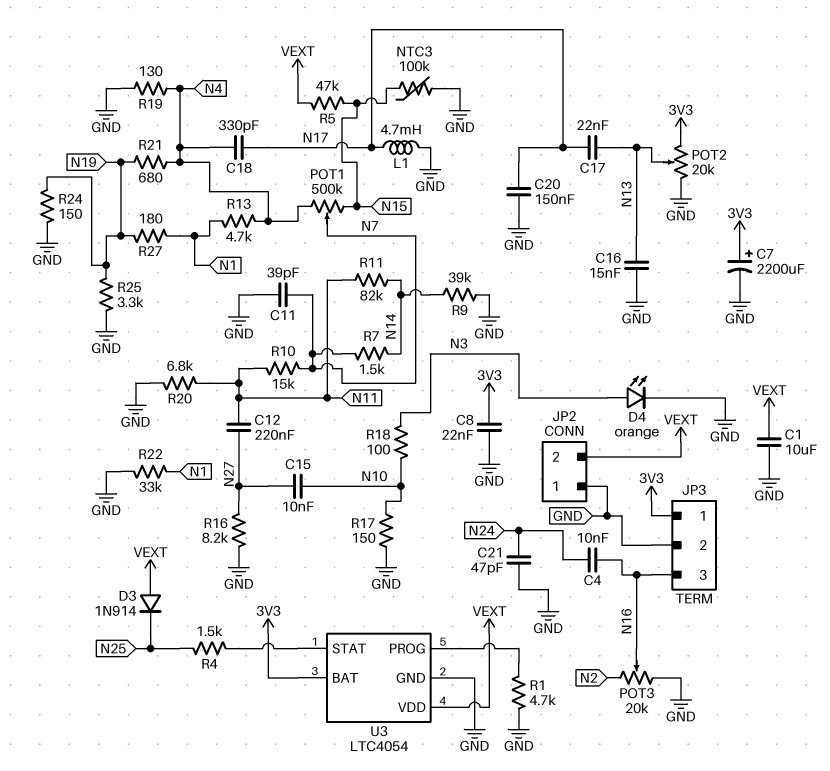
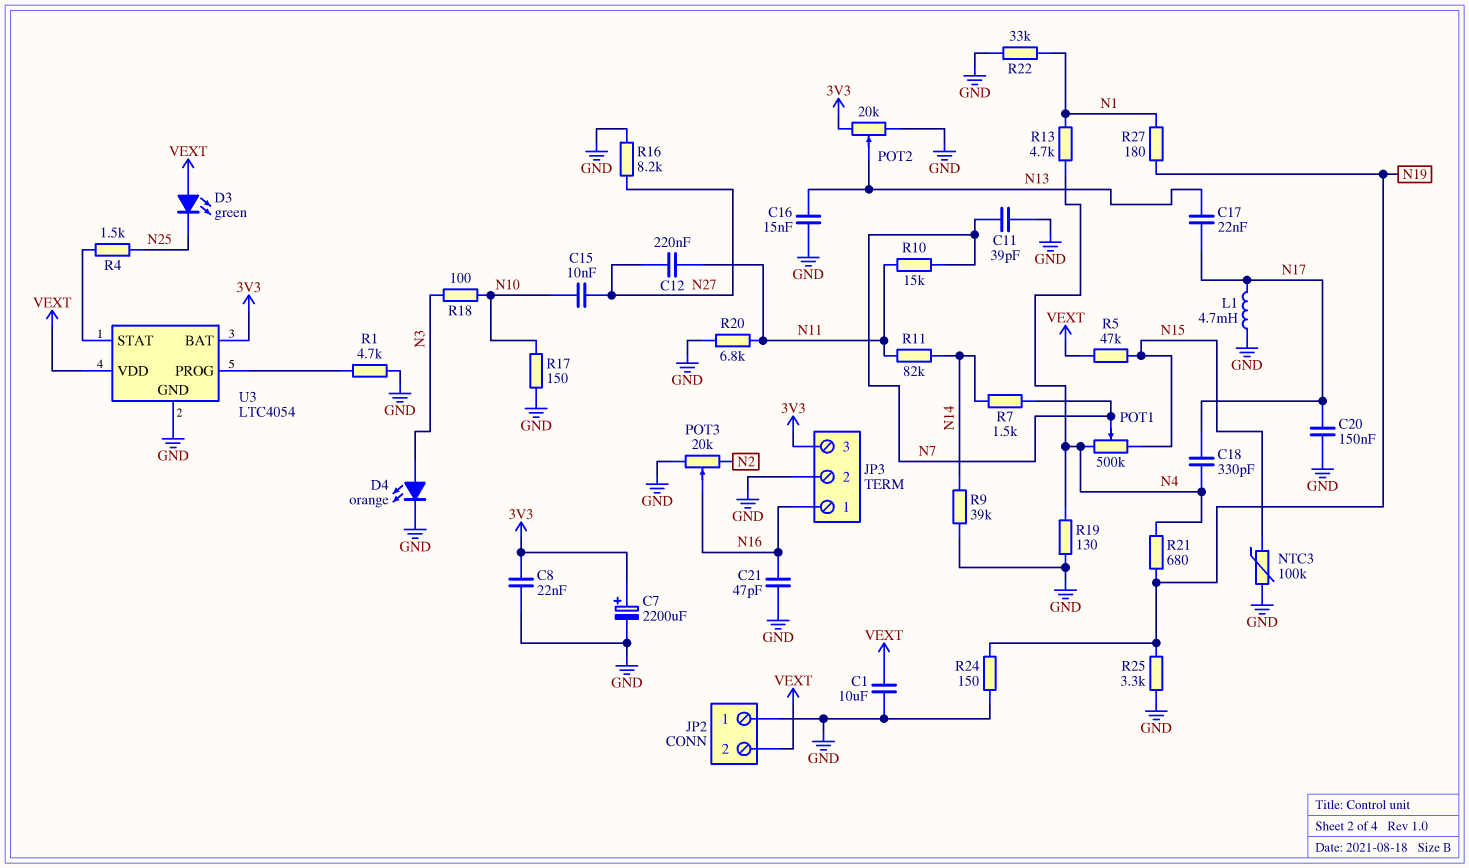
C4: 10nF (N16, N24) -> none
C21: 47pF (GND, N24) -> 47pF (GND, N16)
D3: diode 1N914 (A VEXT, K N25) -> LED green (A VEXT, K N25)
JP3 pin 1: 3V3 -> N16
JP3 pin 3: N16 -> 3V3

